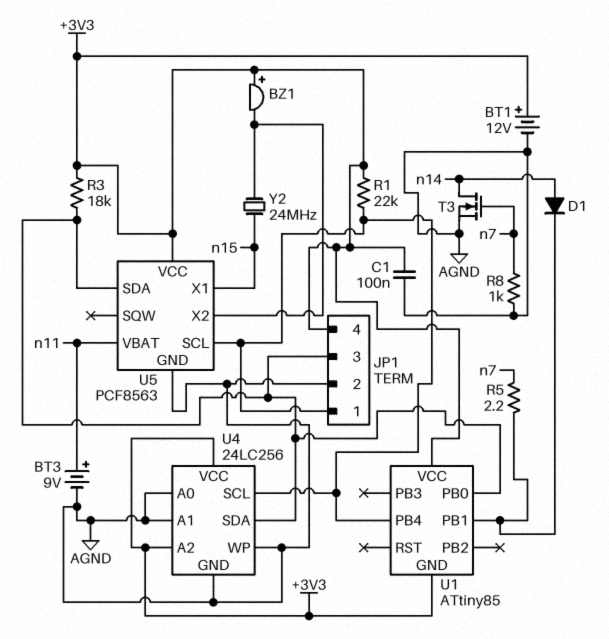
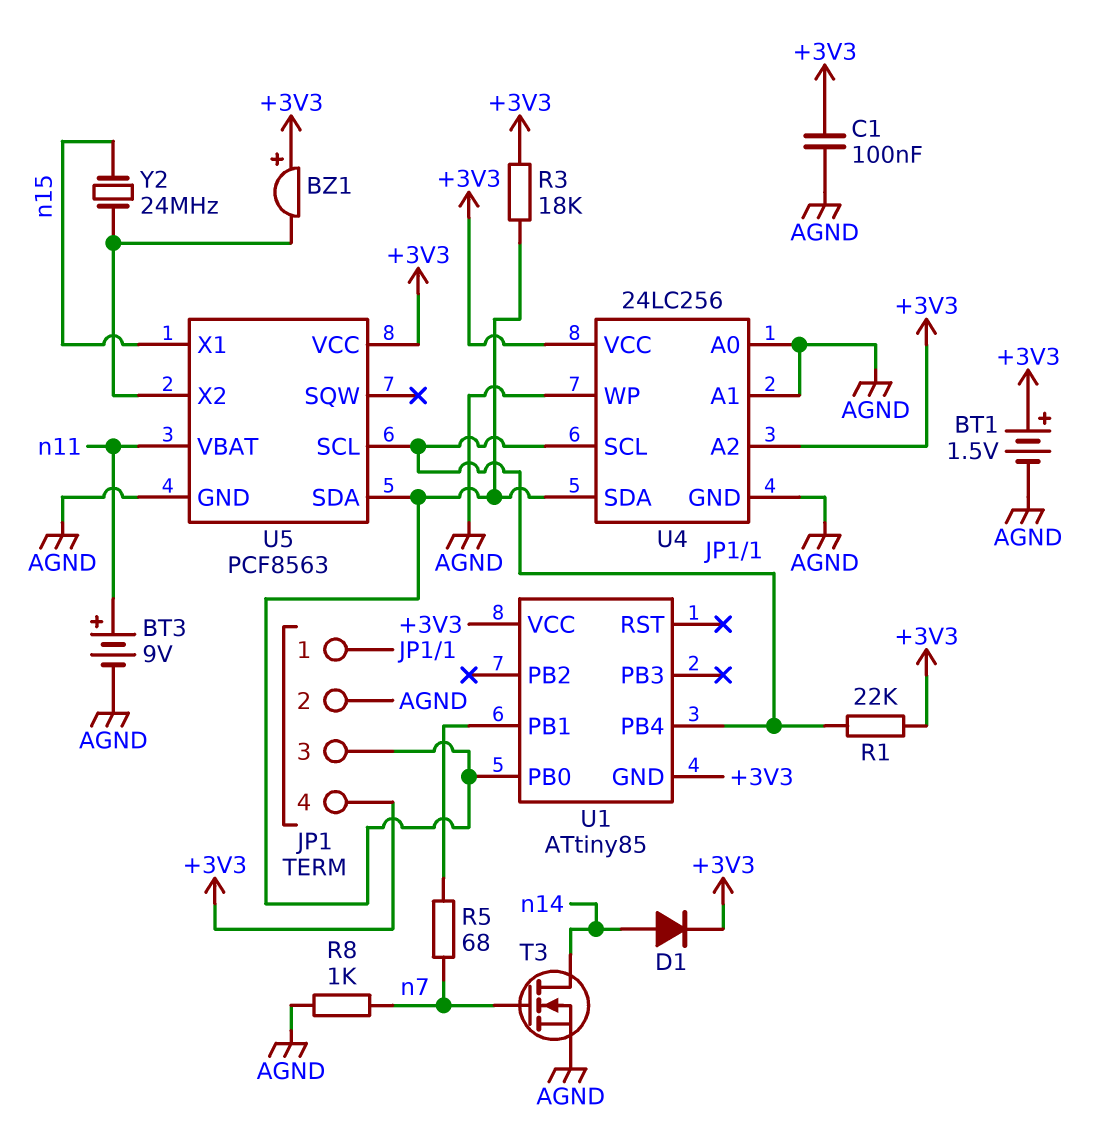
BT1: 12V (plus +3V3, minus AGND) -> 1.5V (plus +3V3, minus AGND)
D1: diode (A n14, K U1/PB1) -> diode (A n14, K +3V3)
R5: 2.2 (U1/PB1, n7) -> 68 (U1/PB1, n7)

